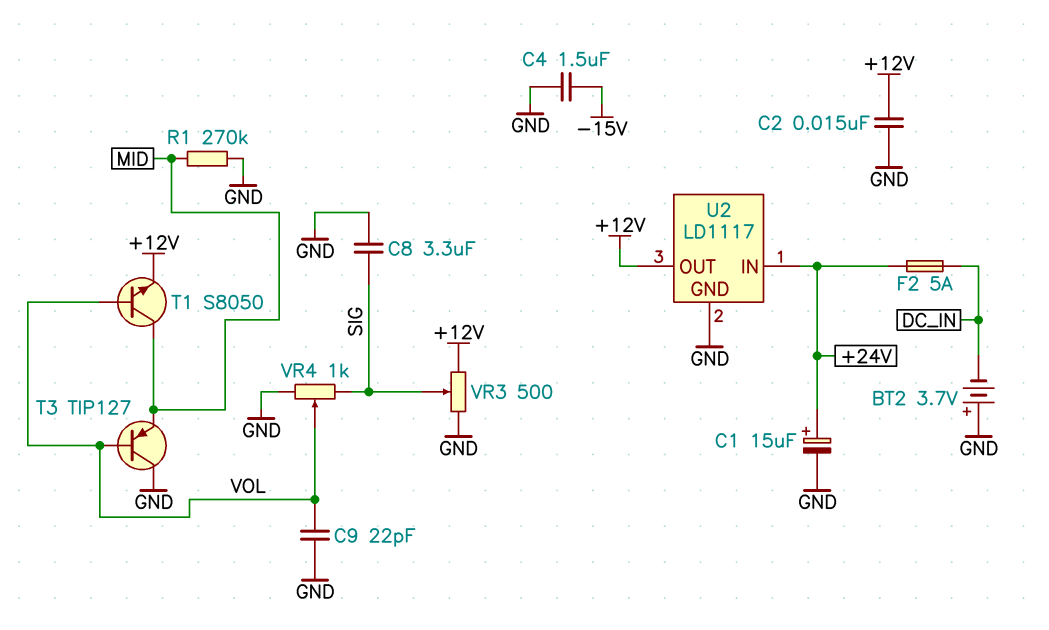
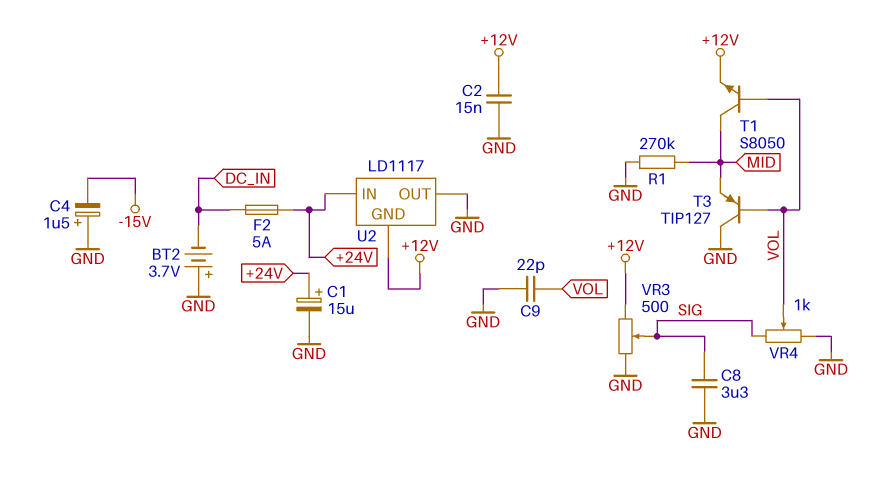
C4: 1.5uF (-15V, GND) -> 1.5uF (plus GND, minus -15V)
U2 pin GND: GND -> +12V
U2 pin OUT: +12V -> GND

